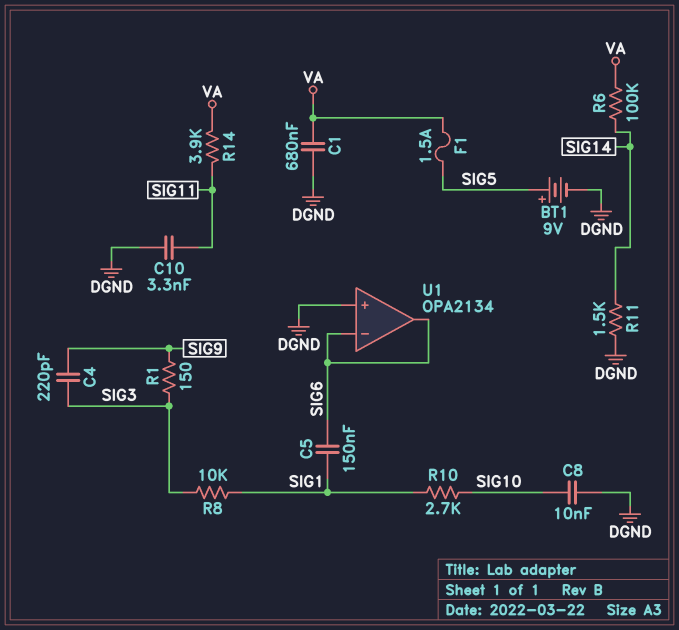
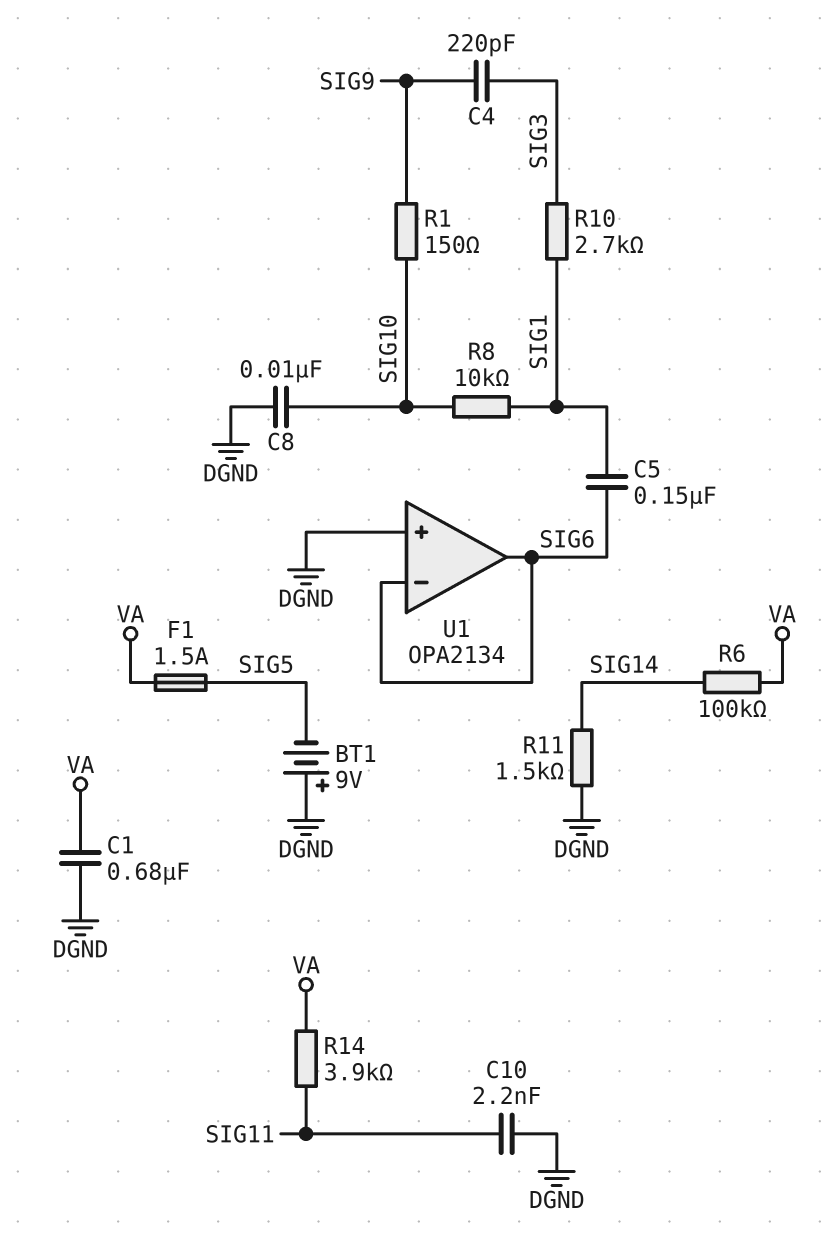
BT1: 9V (plus SIG5, minus DGND) -> 9V (plus DGND, minus SIG5)
C10: 3.3nF (DGND, SIG11) -> 2.2nF (DGND, SIG11)
R1: 150 (SIG3, SIG9) -> 150 (SIG9, SIG10)
R8: 10k (SIG1, SIG3) -> 10k (SIG1, SIG10)
R10: 2.7k (SIG1, SIG10) -> 2.7k (SIG1, SIG3)

